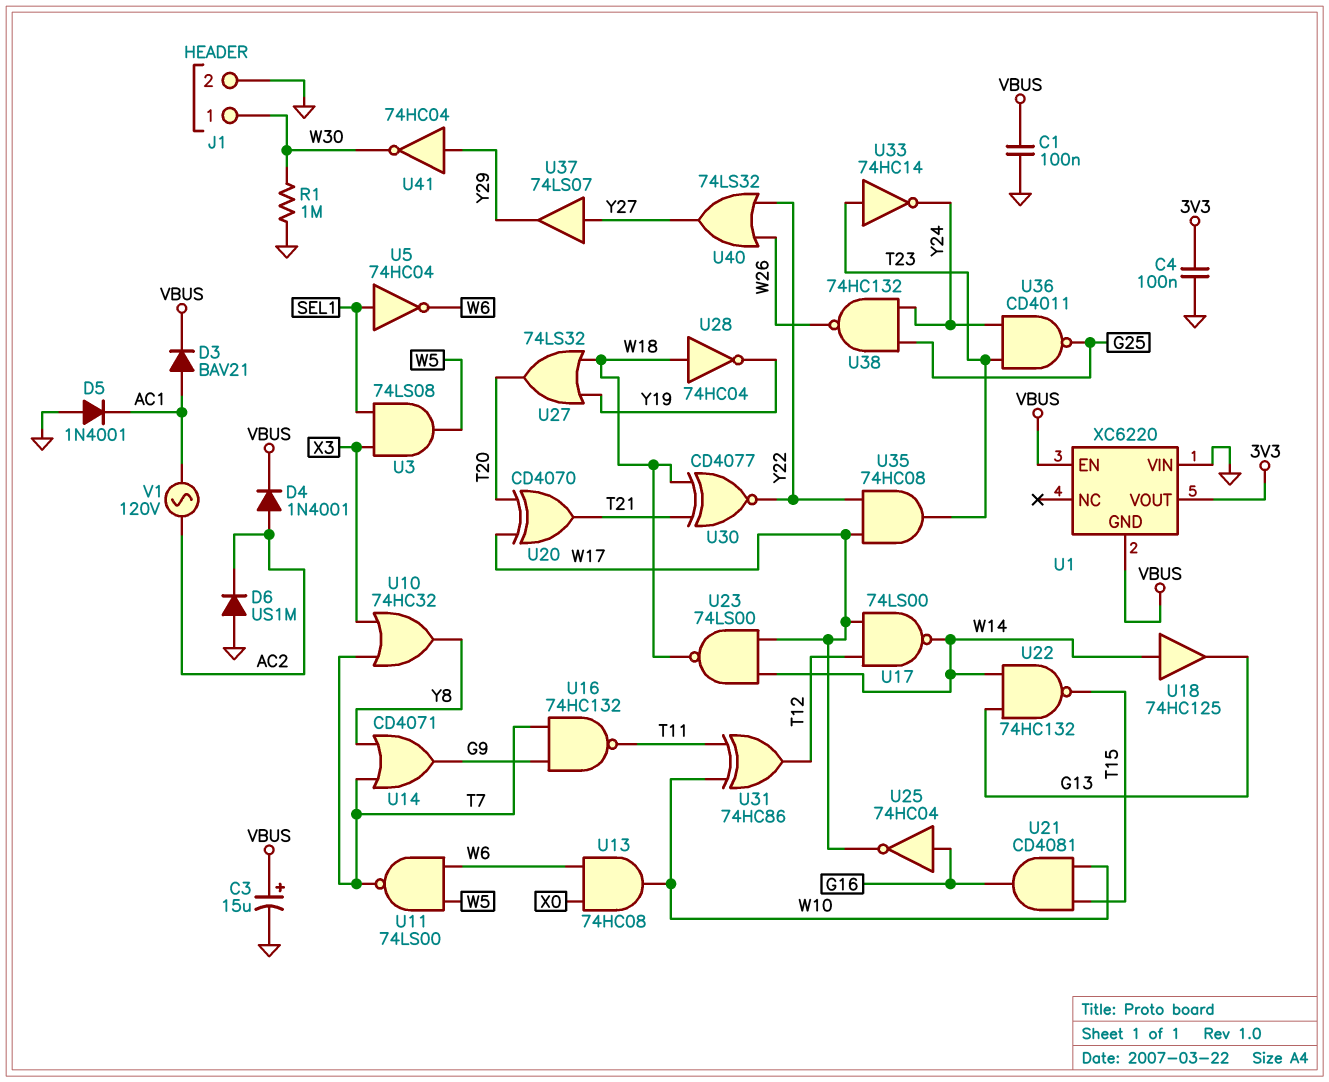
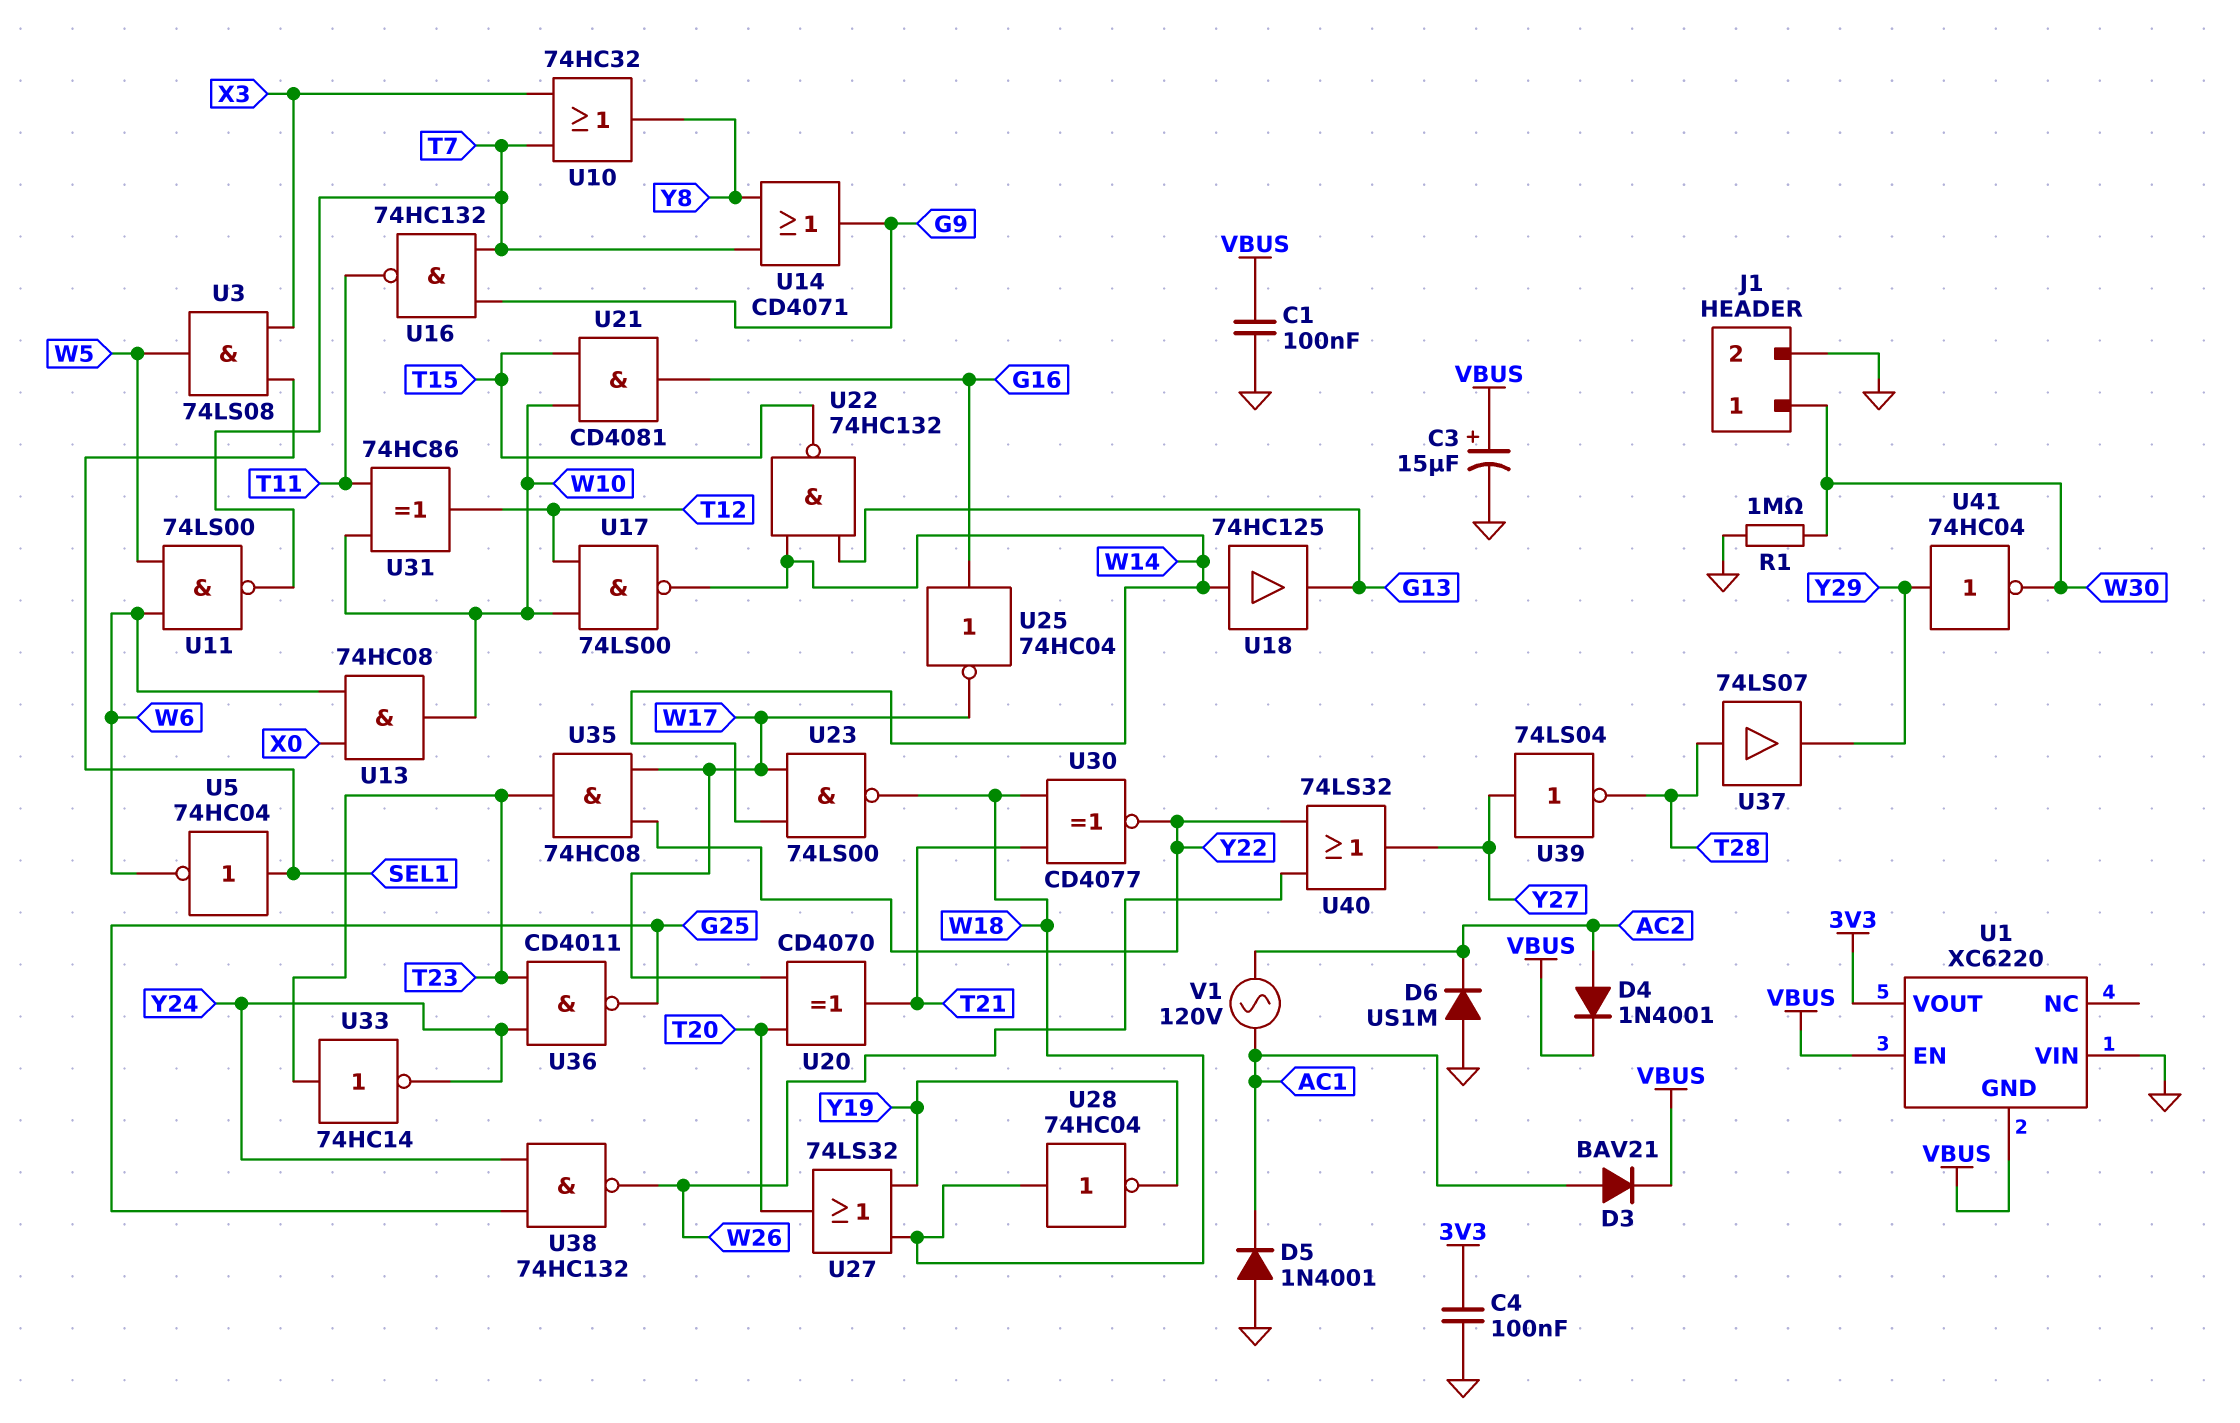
U17: NAND 74LS00 (in T12, in W17, out W14) -> NAND 74LS00 (in T12, in W10, out W14)
U37: buffer 74LS07 (in Y27, out Y29) -> buffer 74LS07 (in T28, out Y29)
U39: none -> NOT 74LS04 (in Y27, out T28)

